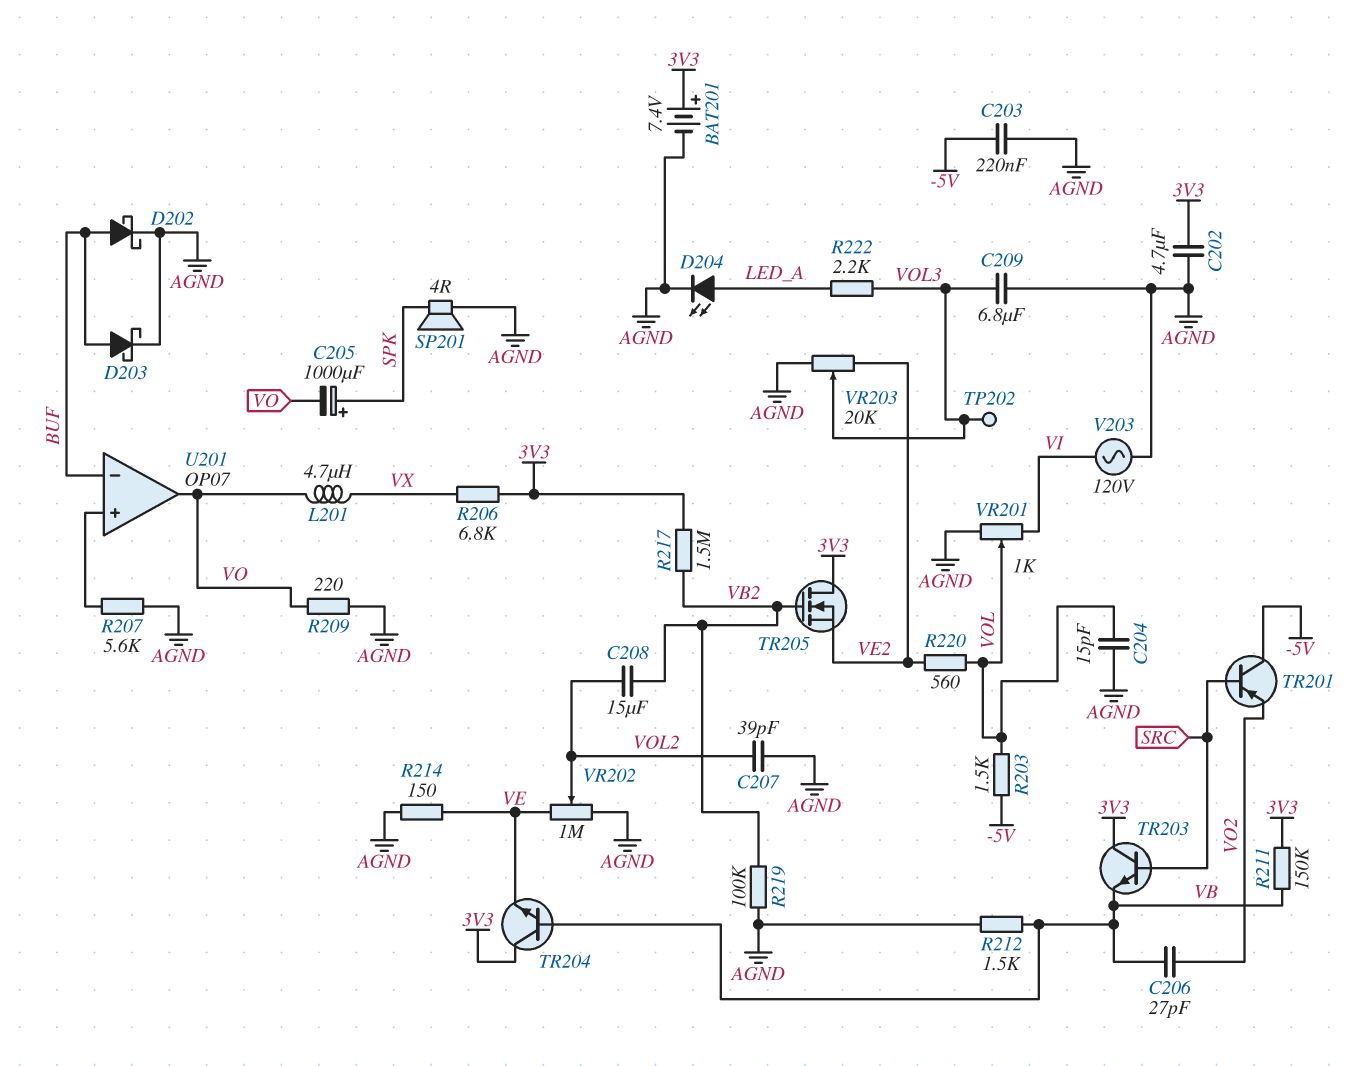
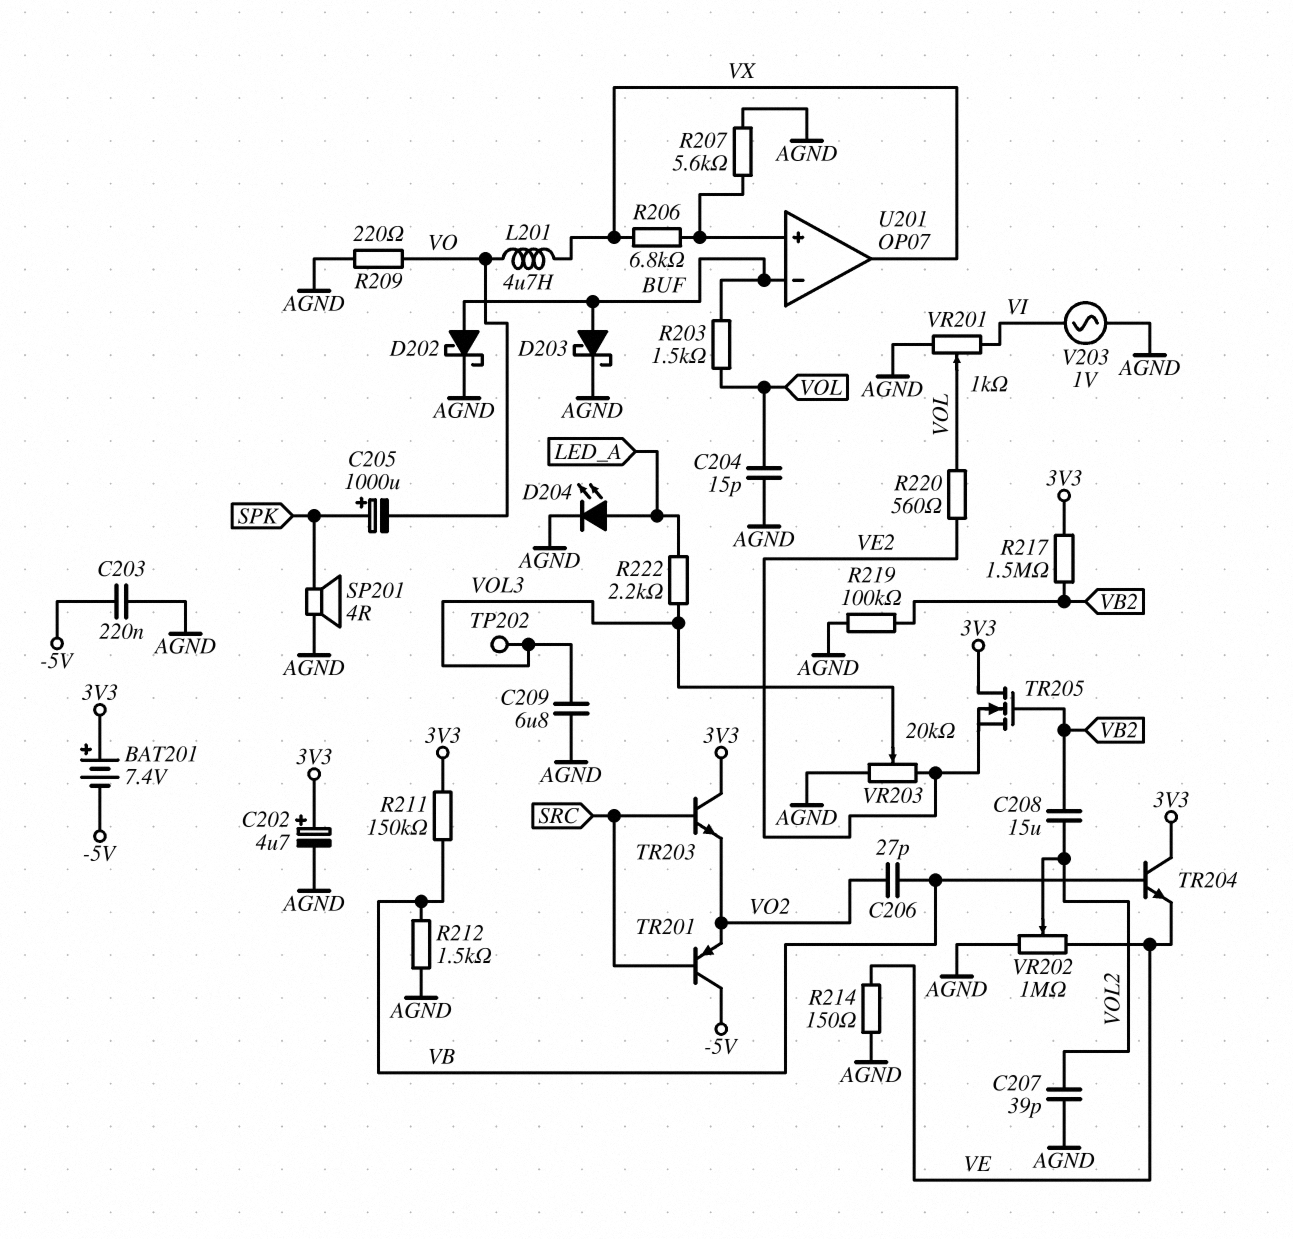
BAT201: 7.4V (plus 3V3, minus AGND) -> 7.4V (plus 3V3, minus -5V)
C202: 4.7uF (3V3, AGND) -> 4.7uF (plus 3V3, minus AGND)
R203: 1.5k (-5V, VOL) -> 1.5k (BUF, VOL)
R206: 6.8k (3V3, VX) -> 6.8k (U201/in+, VX)
TR203: NPN (B SRC, C 3V3, E VB) -> NPN (B SRC, C 3V3, E VO2)
U201 pin out: VO -> VX
V203: AC 120V (AGND, VI) -> AC 1V (AGND, VI)

